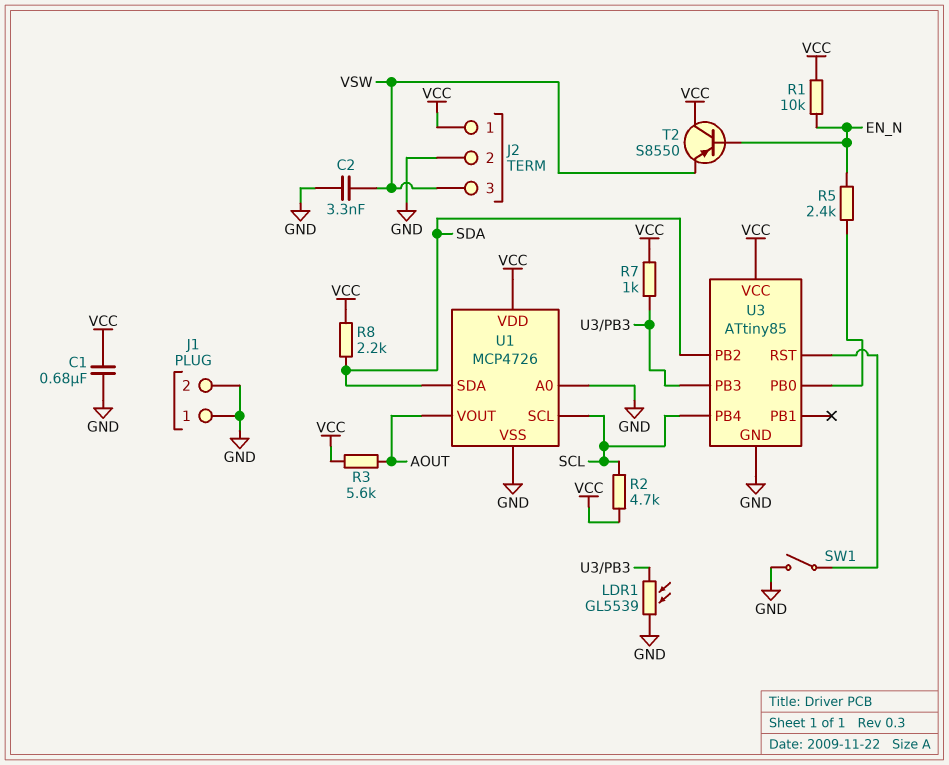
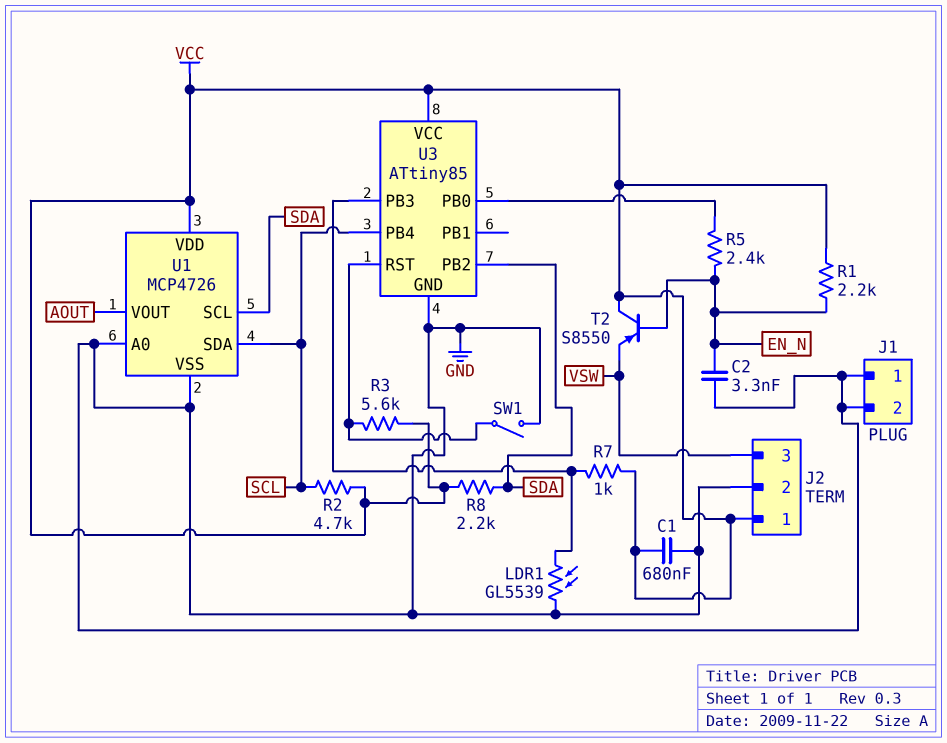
C2: 3.3nF (GND, VSW) -> 3.3nF (EN_N, GND)
R1: 10k (EN_N, VCC) -> 2.2k (EN_N, VCC)
R3: 5.6k (AOUT, VCC) -> 5.6k (U3/RST, VCC)
U1 pin SCL: SCL -> SDA
U1 pin SDA: SDA -> SCL

